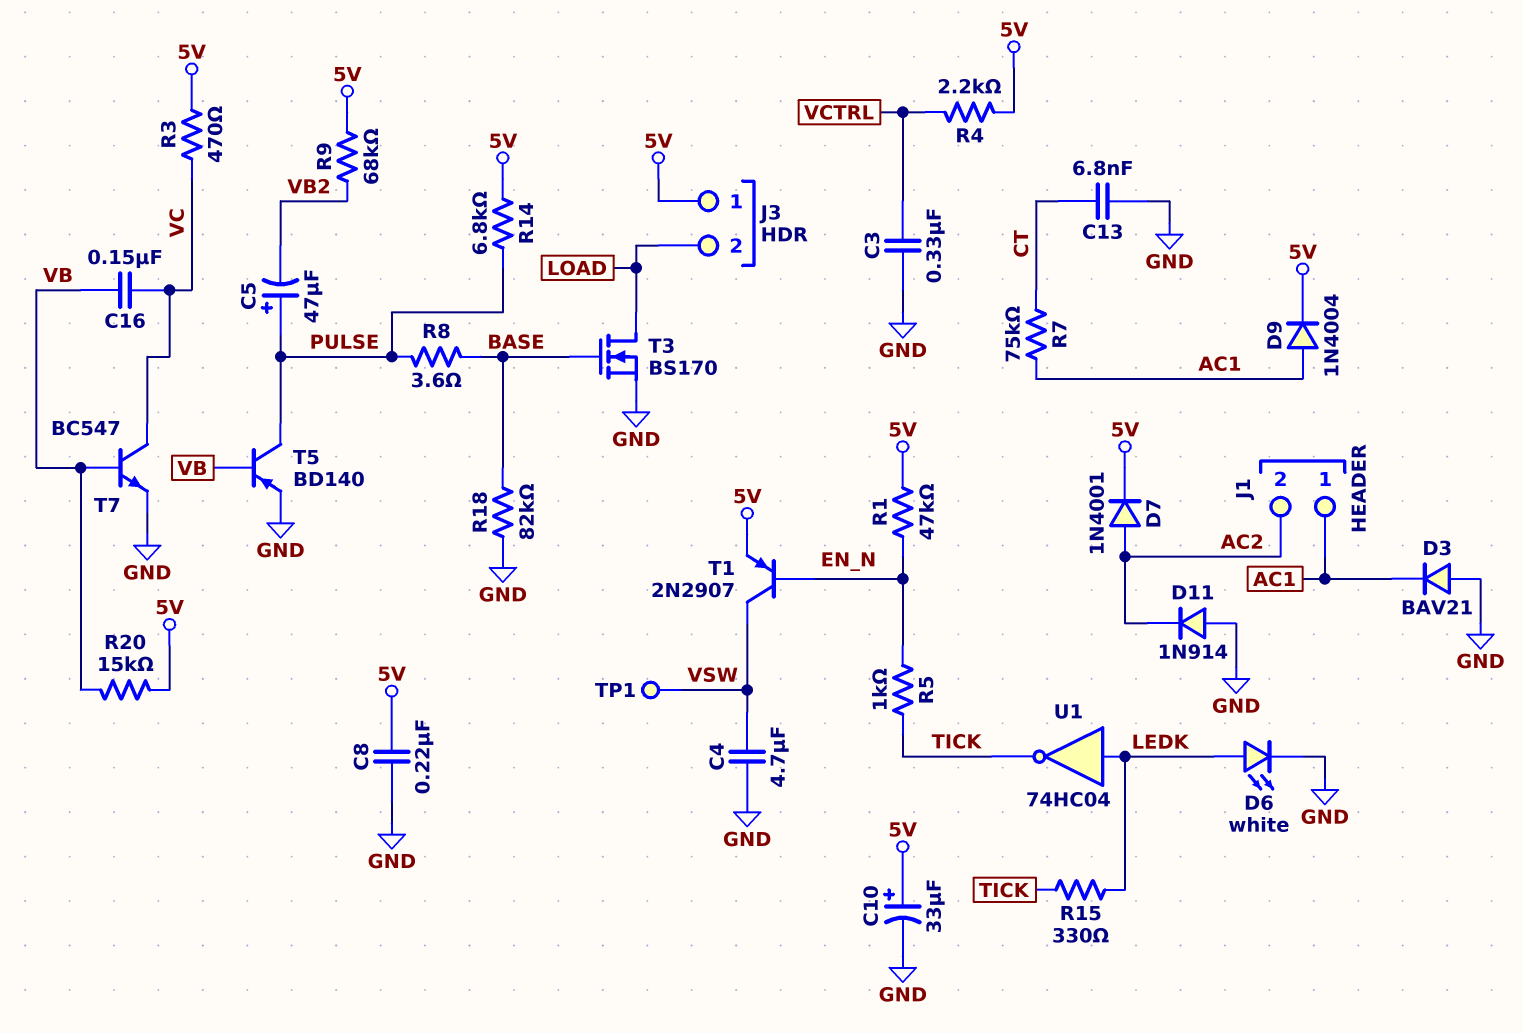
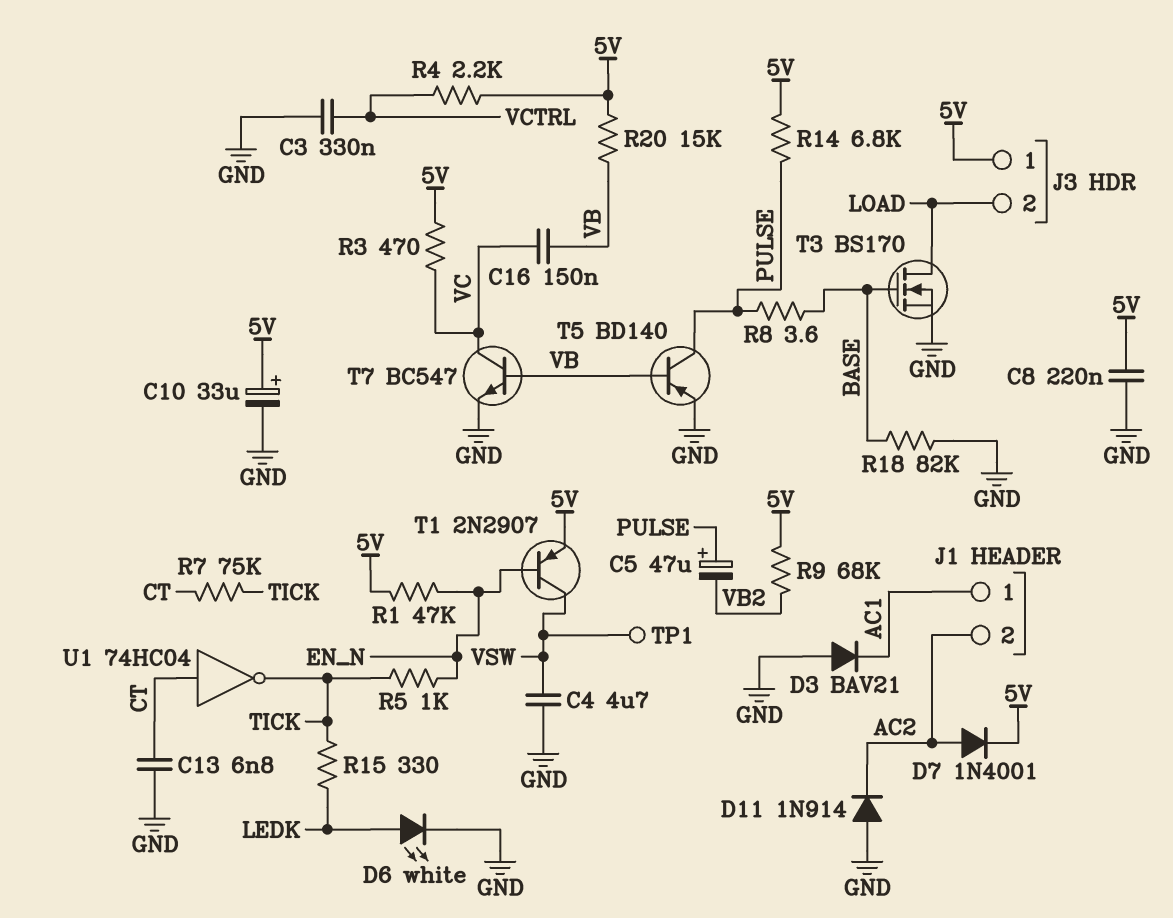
D9: diode 1N4004 (A AC1, K 5V) -> none
R7: 75k (AC1, CT) -> 75k (CT, TICK)
U1: NOT 74HC04 (in LEDK, out TICK) -> NOT 74HC04 (in CT, out TICK)

